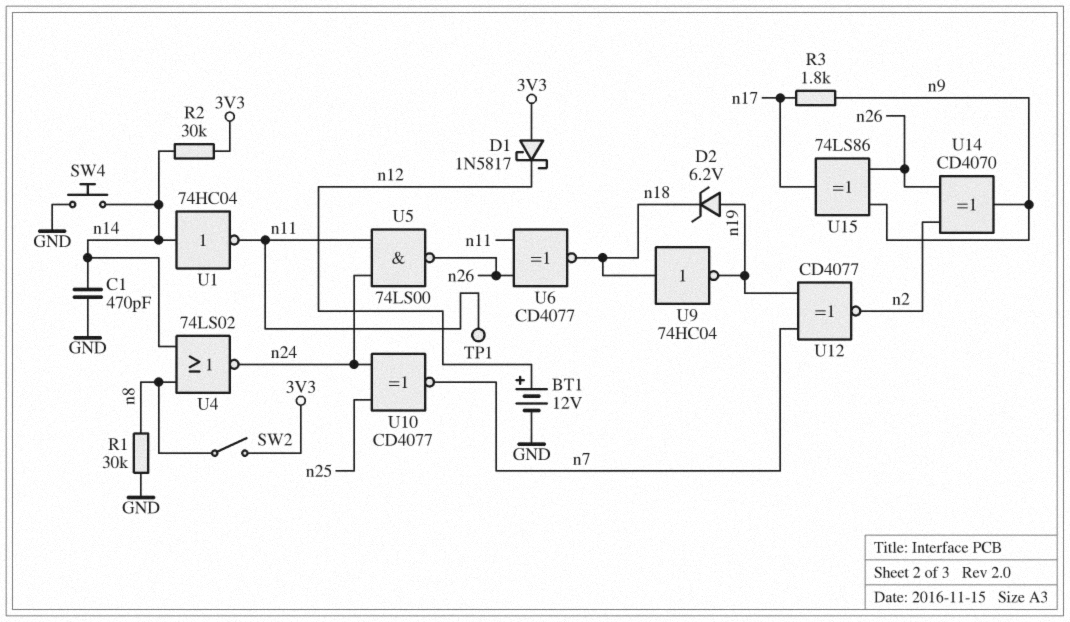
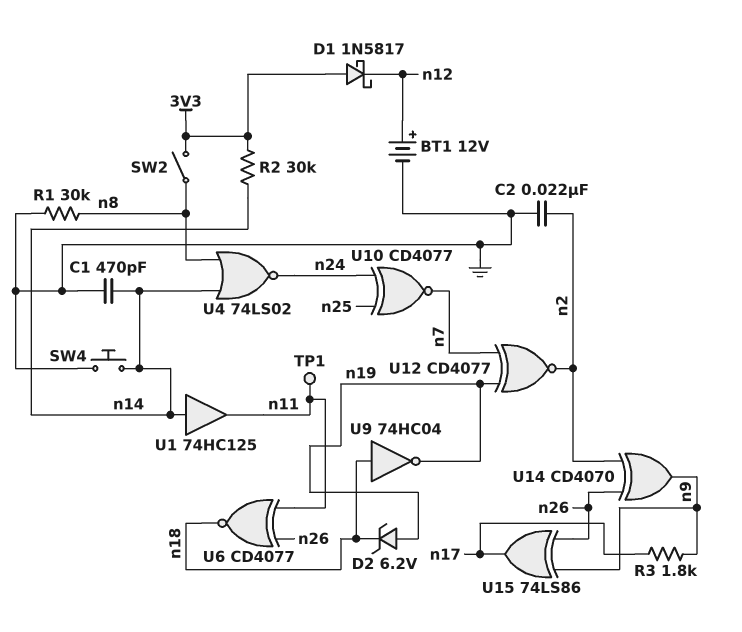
C2: none -> 22nF (GND, n2)
U1: NOT 74HC04 (in n14, out n11) -> buffer 74HC125 (in n14, out n11)
U5: NAND 74LS00 (in n11, in n24, out n26) -> none

